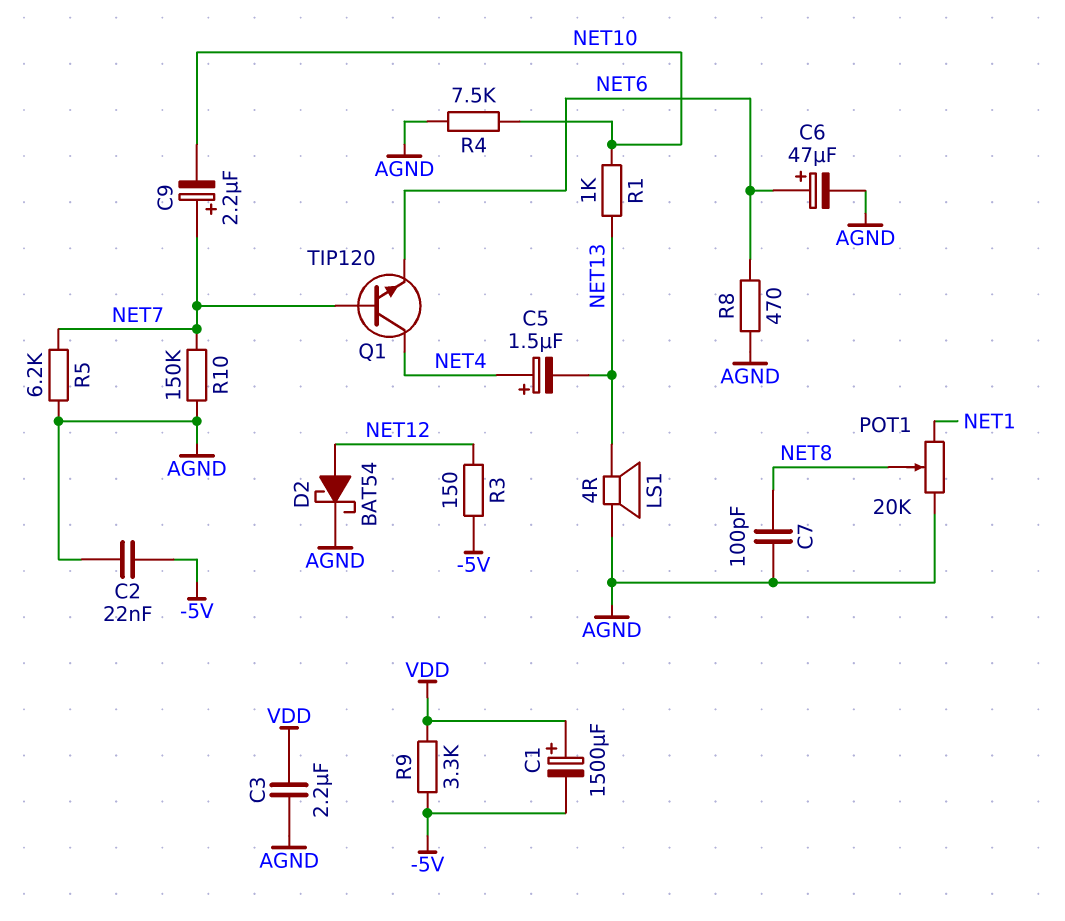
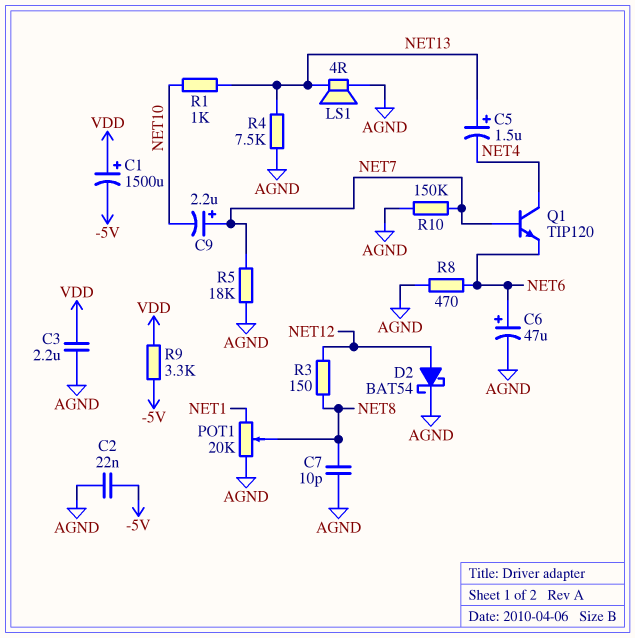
C5: 1.5uF (plus NET4, minus NET13) -> 1.5uF (plus NET13, minus NET4)
C7: 100pF (AGND, NET8) -> 10pF (AGND, NET8)
R3: 150 (-5V, NET12) -> 150 (NET8, NET12)
R4: 7.5k (AGND, NET10) -> 7.5k (AGND, NET13)
R5: 6.2k (AGND, NET7) -> 18k (AGND, NET7)

